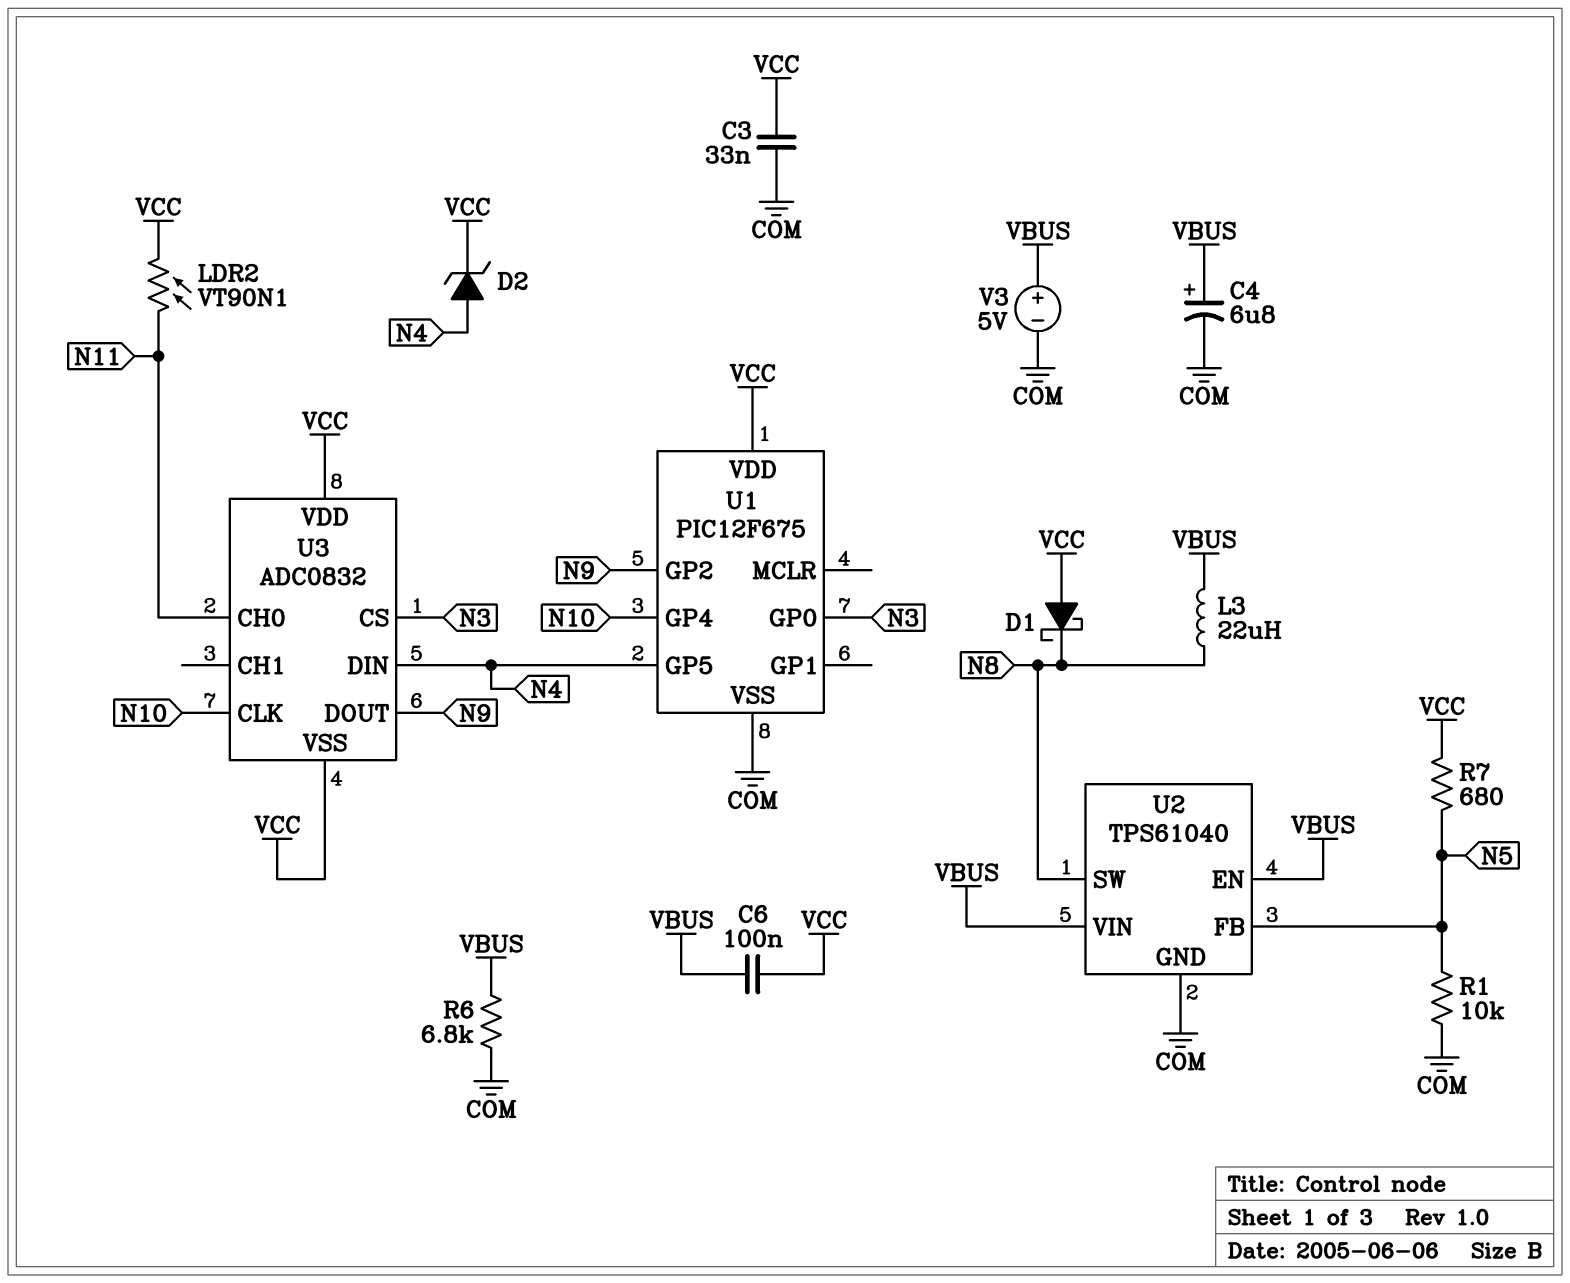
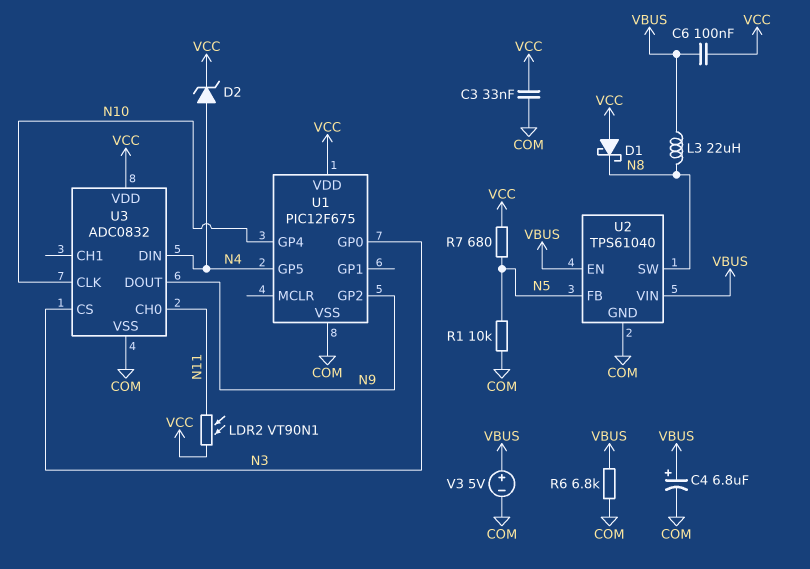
U3 pin VSS: VCC -> COM

